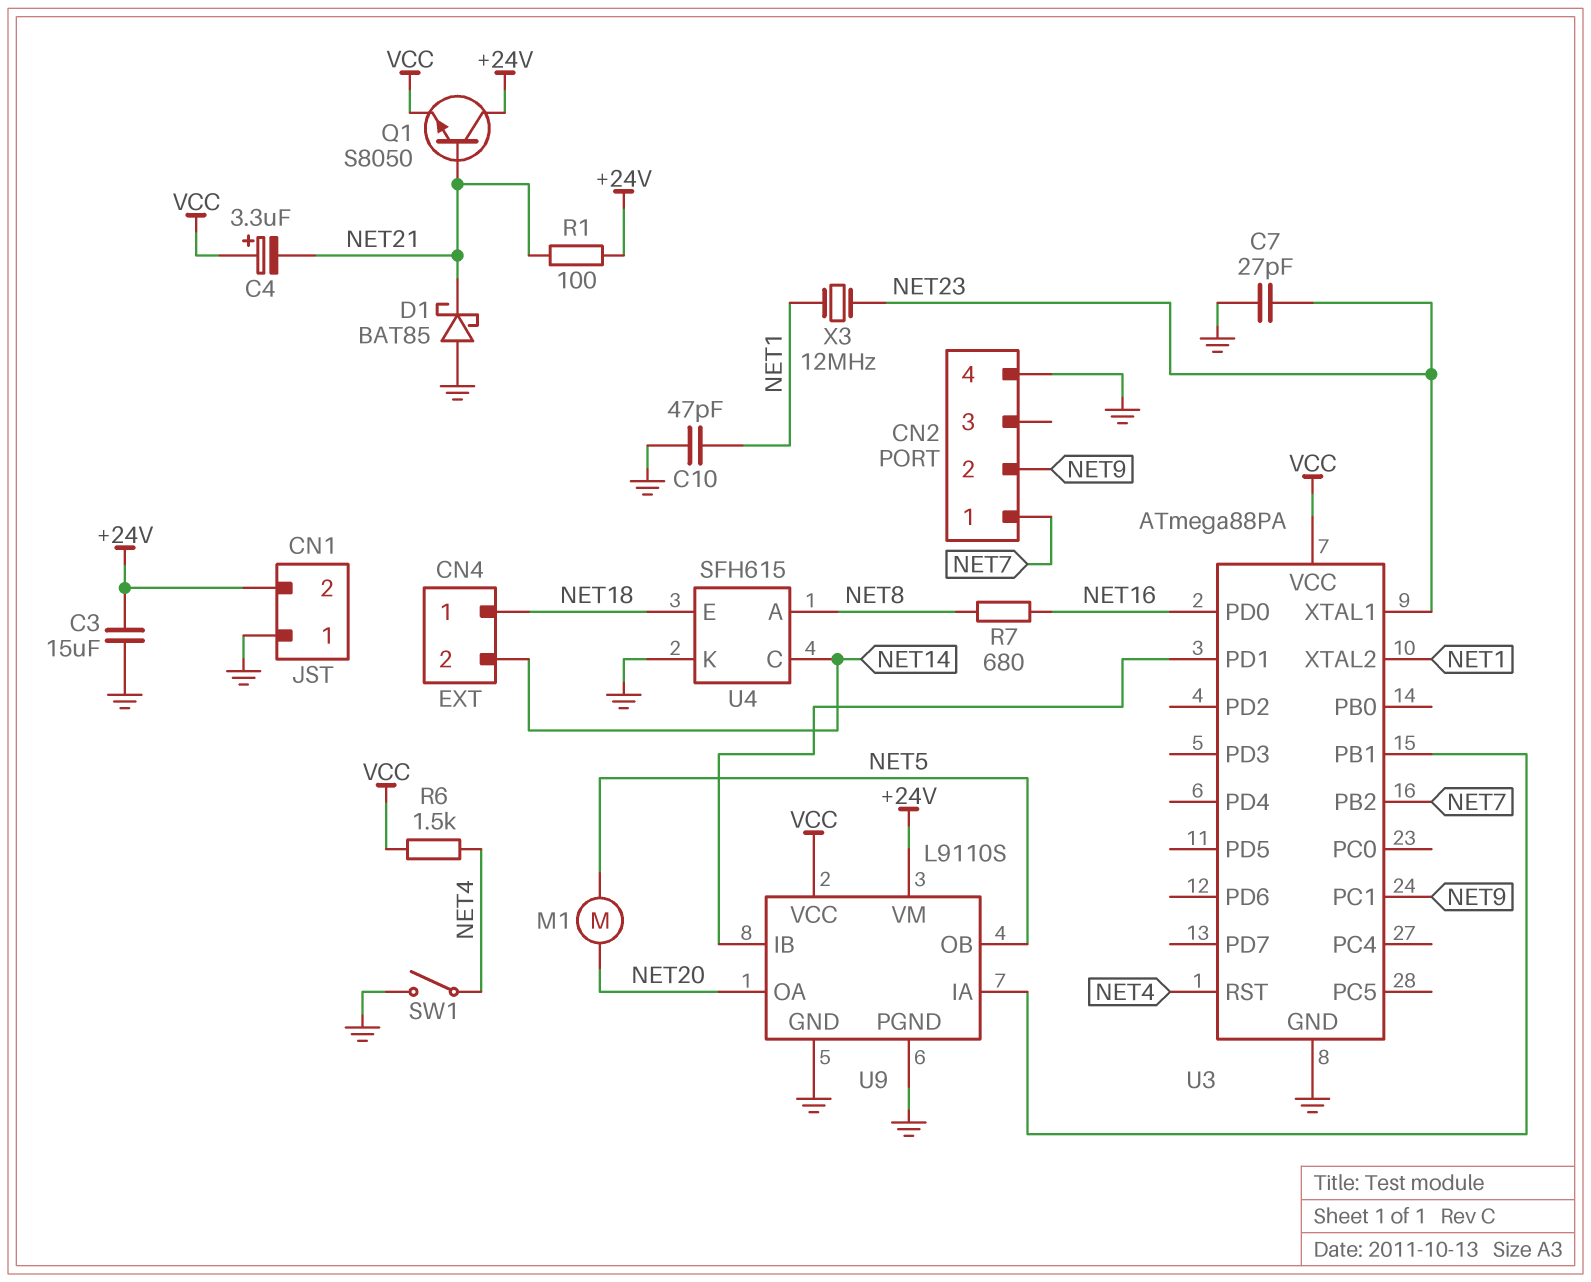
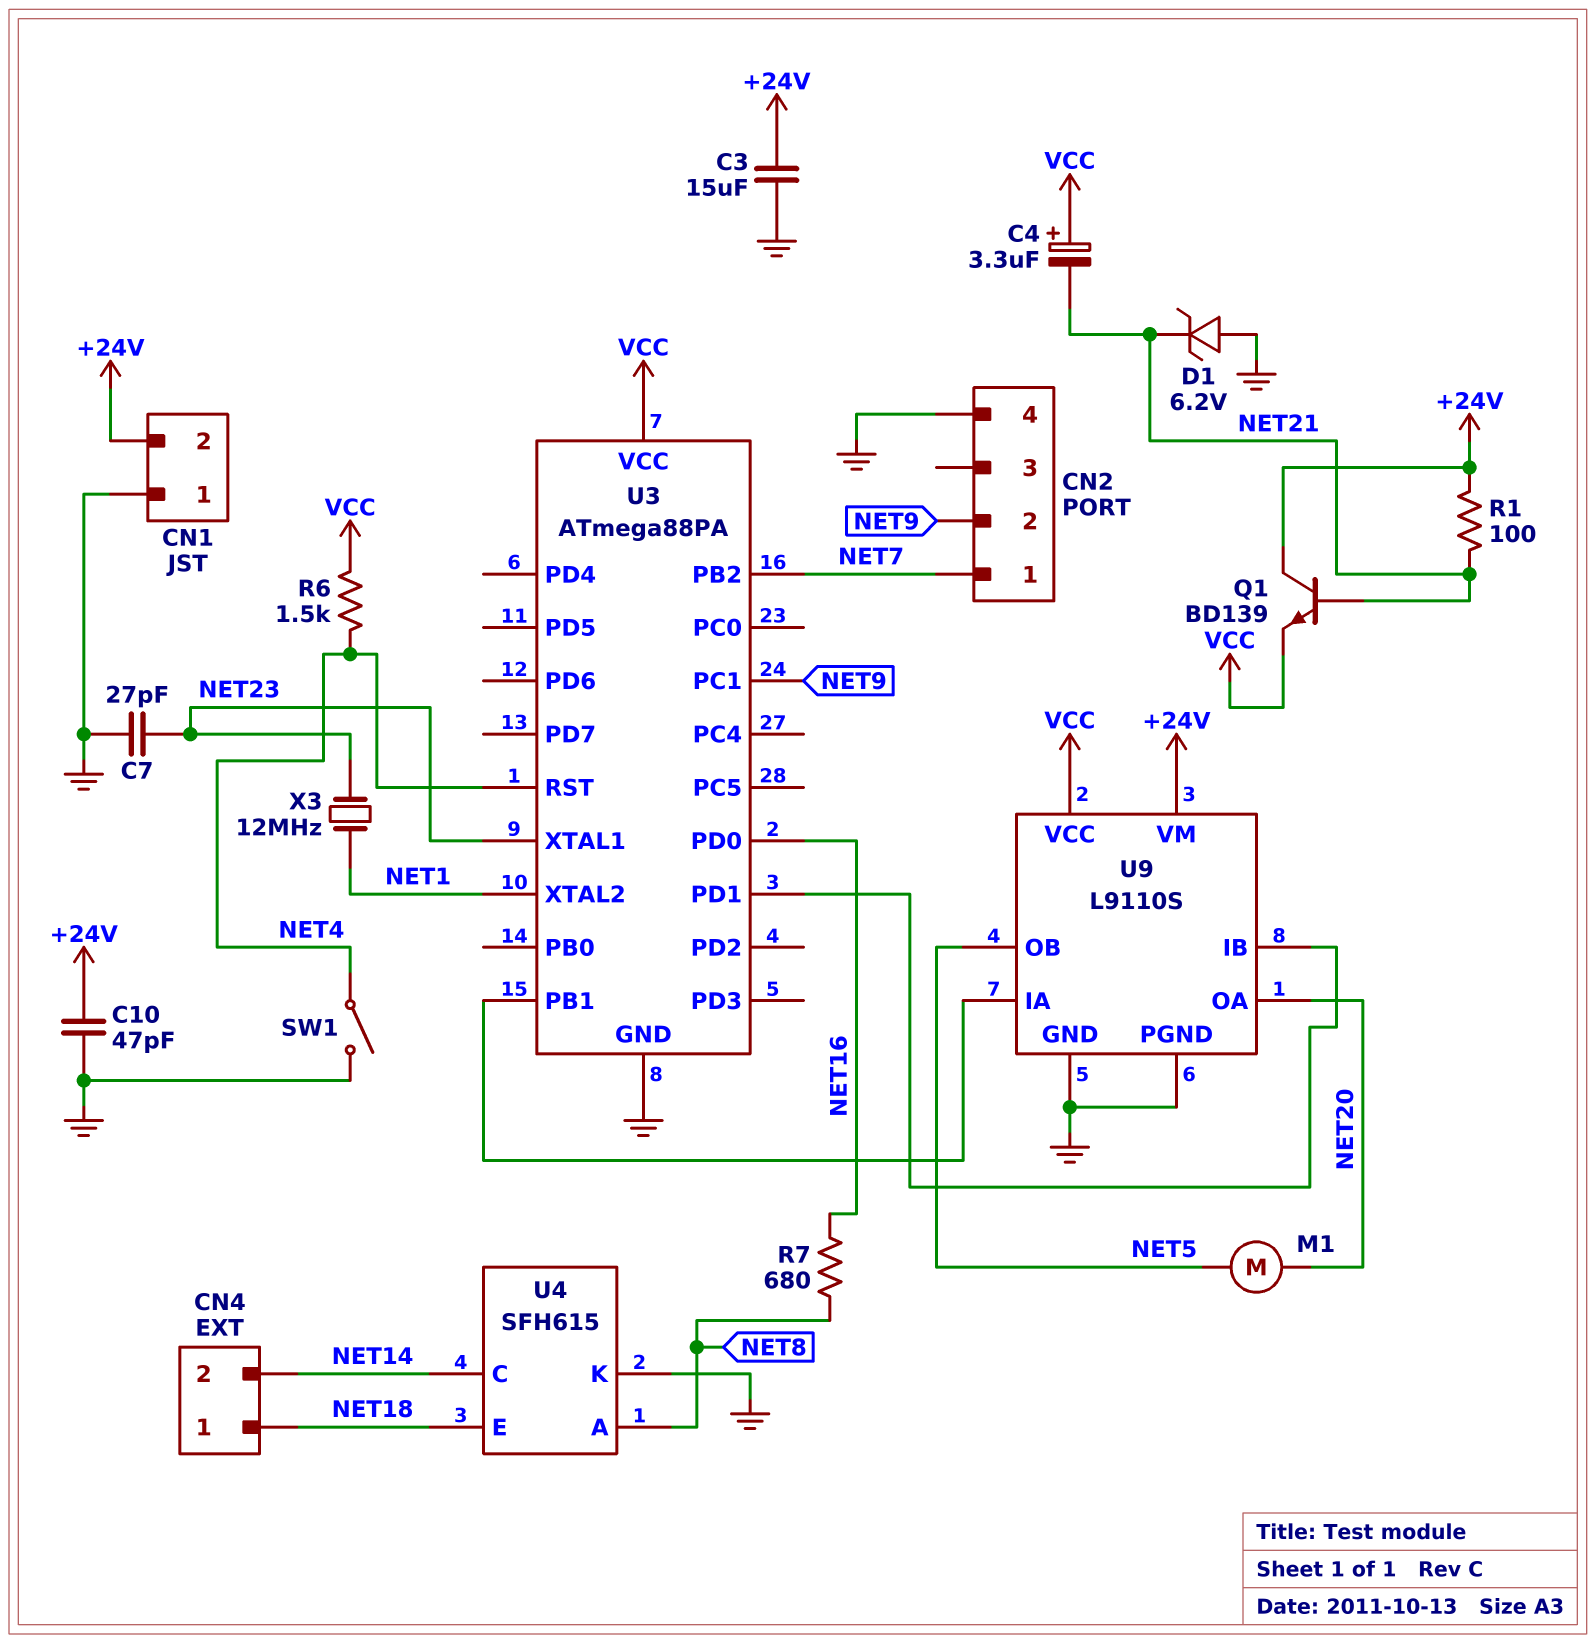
C10: 47pF (GND, NET1) -> 47pF (+24V, GND)
D1: schottky BAT85 (A GND, K NET21) -> zener 6.2V (A GND, K NET21)
Q1: NPN S8050 (B NET21, C +24V, E VCC) -> NPN BD139 (B NET21, C +24V, E VCC)

